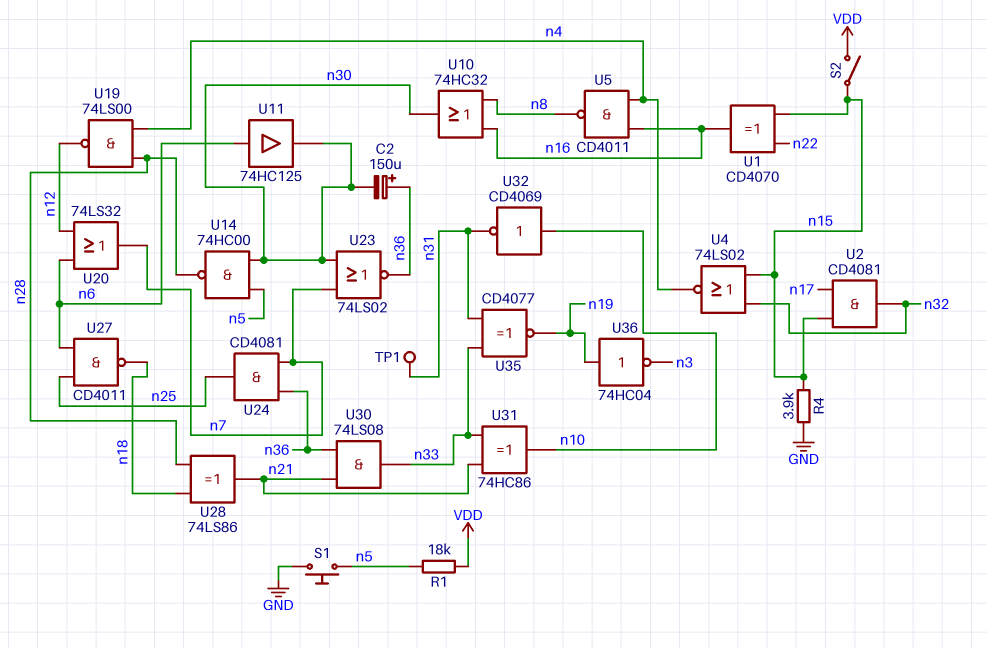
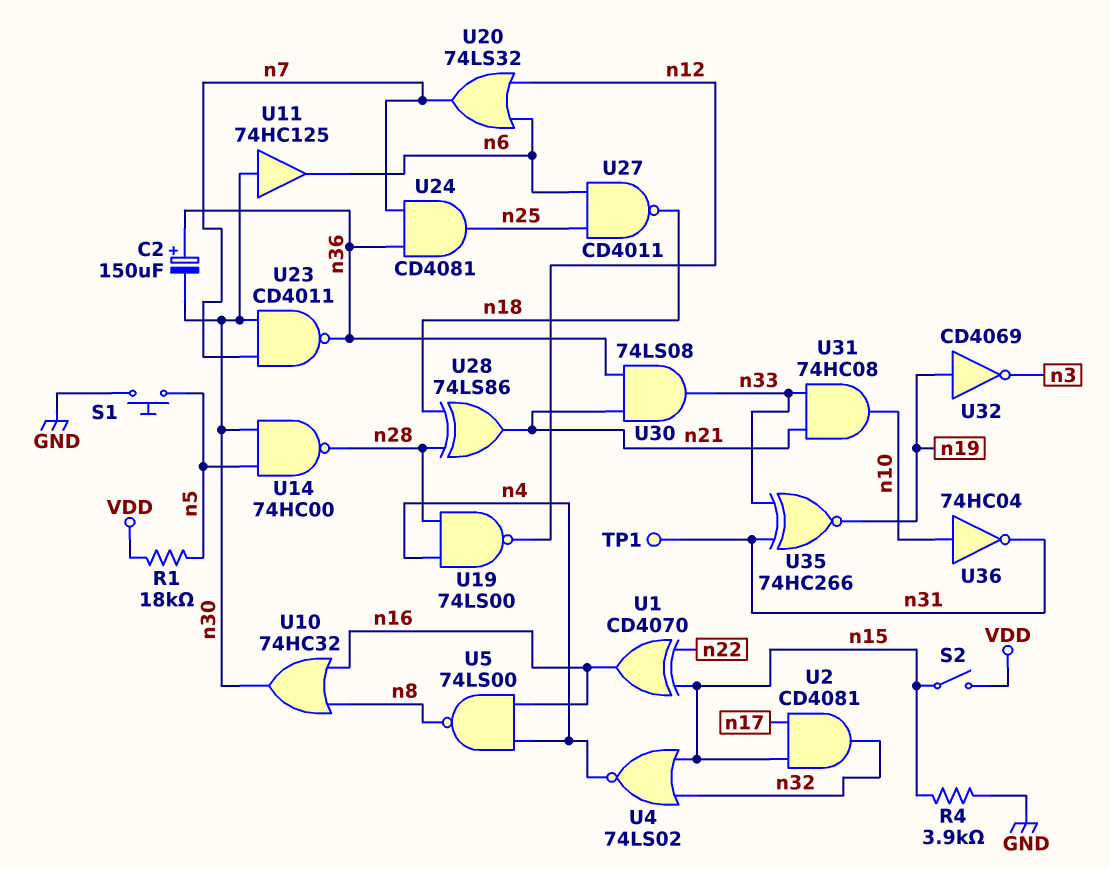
U5: NAND CD4011 (in n4, in n16, out n8) -> NAND 74LS00 (in n4, in n16, out n8)
U11: buffer 74HC125 (in n6, out n30) -> buffer 74HC125 (in n30, out n6)
U23: NOR 74LS02 (in n7, in n30, out n36) -> NAND CD4011 (in n7, in n30, out n36)
U31: XOR 74HC86 (in n21, in n33, out n10) -> AND 74HC08 (in n21, in n33, out n10)
U32: NOT CD4069 (in n10, out n31) -> NOT CD4069 (in n19, out n3)
U35: XNOR CD4077 (in n31, in n33, out n19) -> XNOR 74HC266 (in n31, in n33, out n19)
U36: NOT 74HC04 (in n19, out n3) -> NOT 74HC04 (in n10, out n31)

